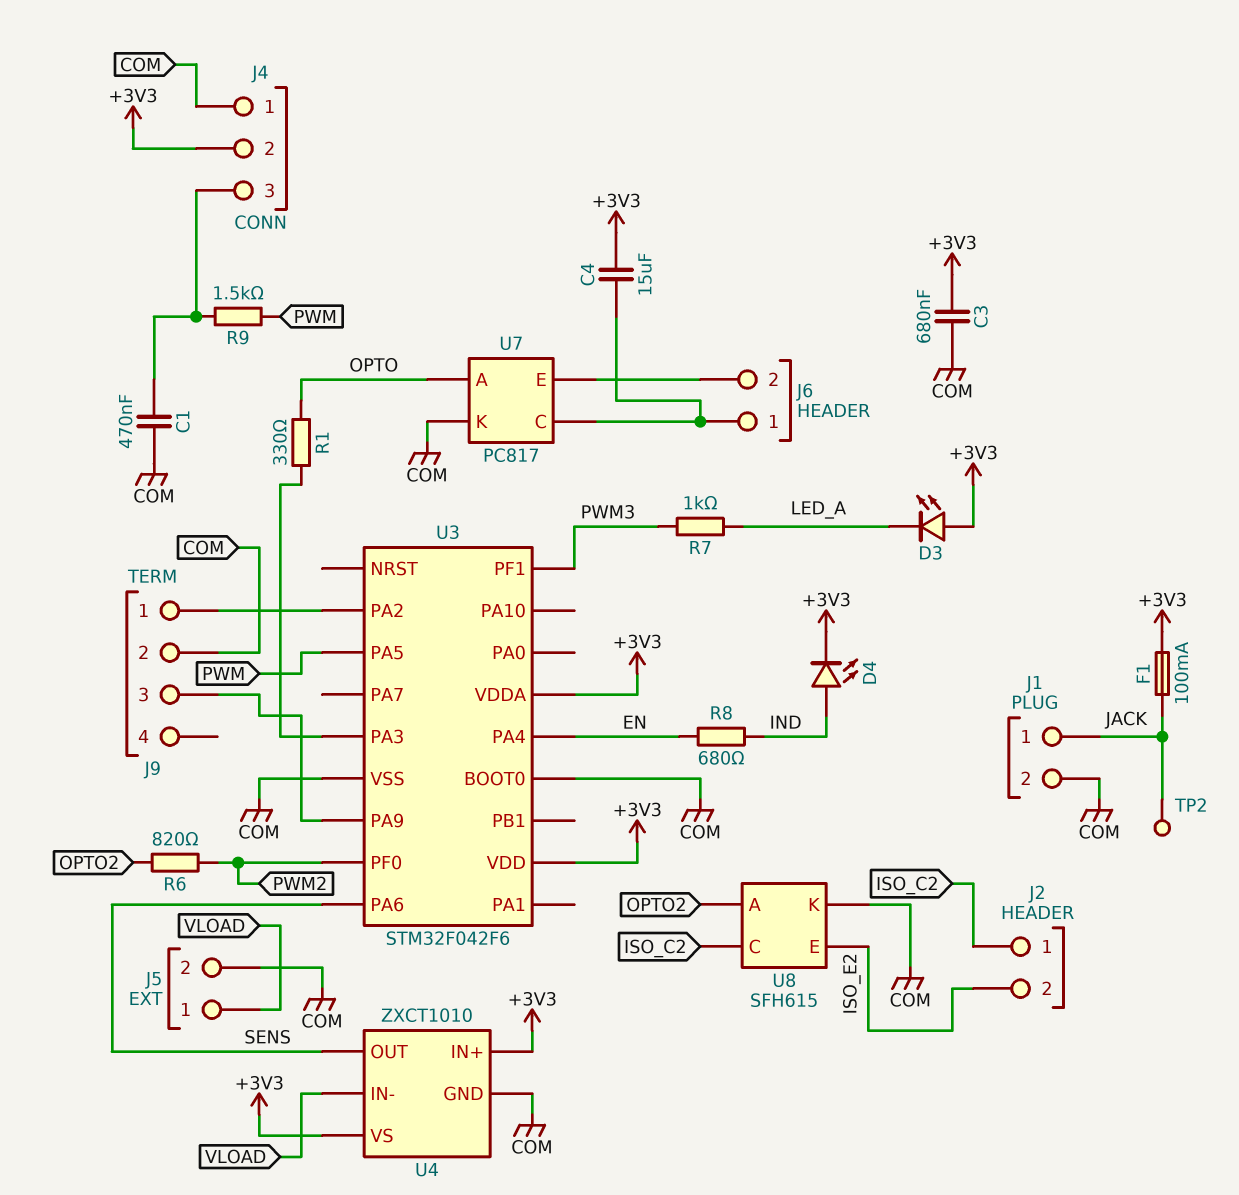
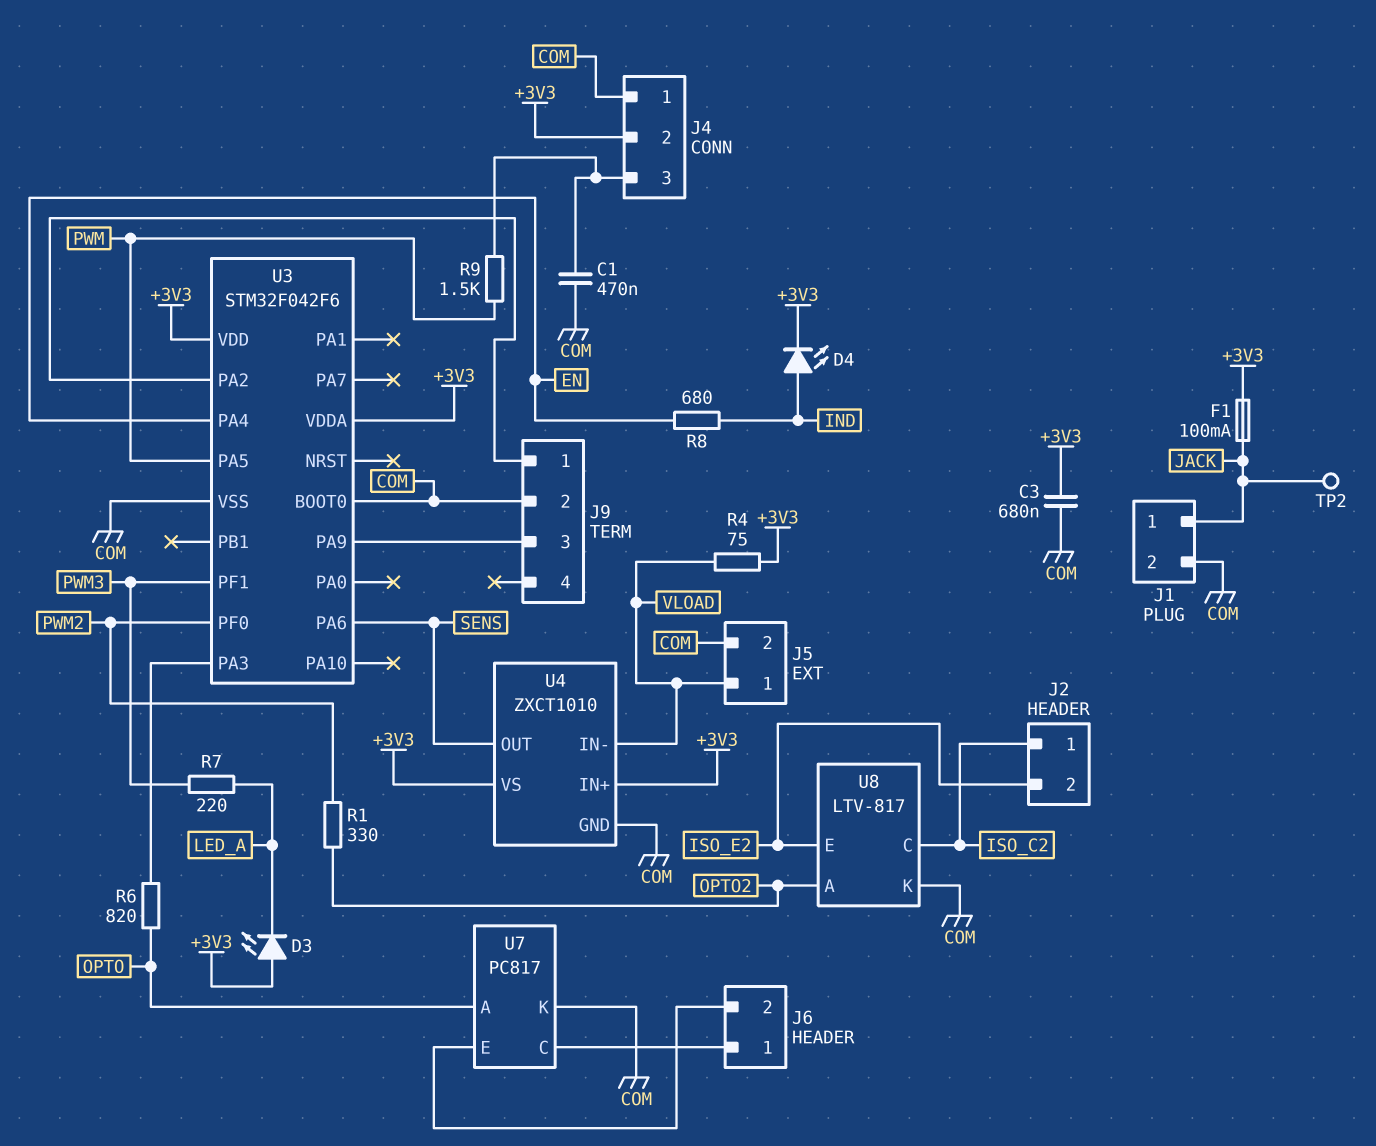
C4: 15uF (+3V3, J6/1) -> none
R1: 330 (OPTO, U3/PA3) -> 330 (OPTO2, PWM2)
R4: none -> 75 (+3V3, VLOAD)
R6: 820 (OPTO2, PWM2) -> 820 (OPTO, U3/PA3)
R7: 1k (LED_A, PWM3) -> 220 (LED_A, PWM3)
U8: SFH615 -> LTV-817

